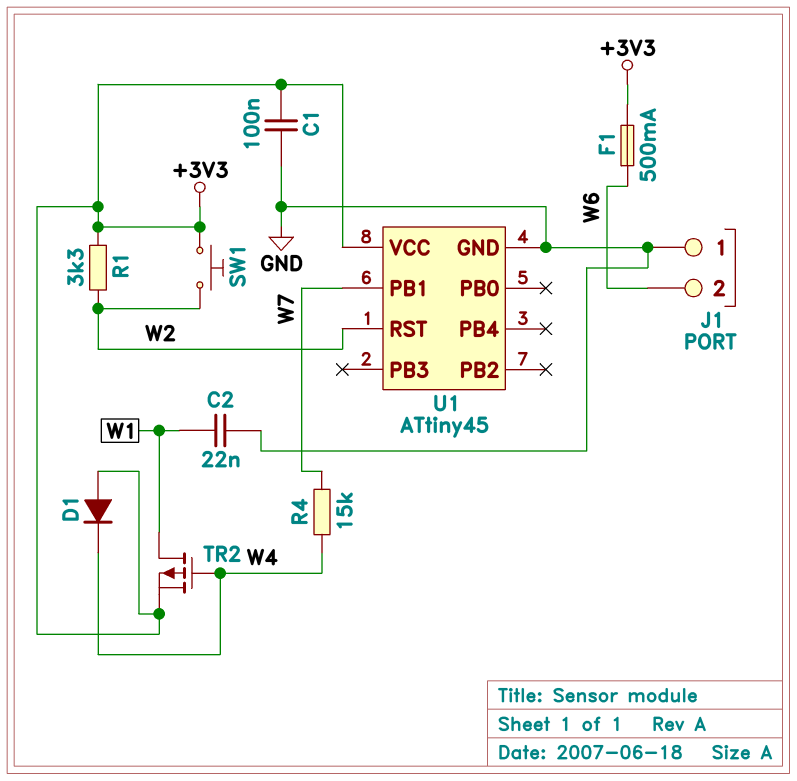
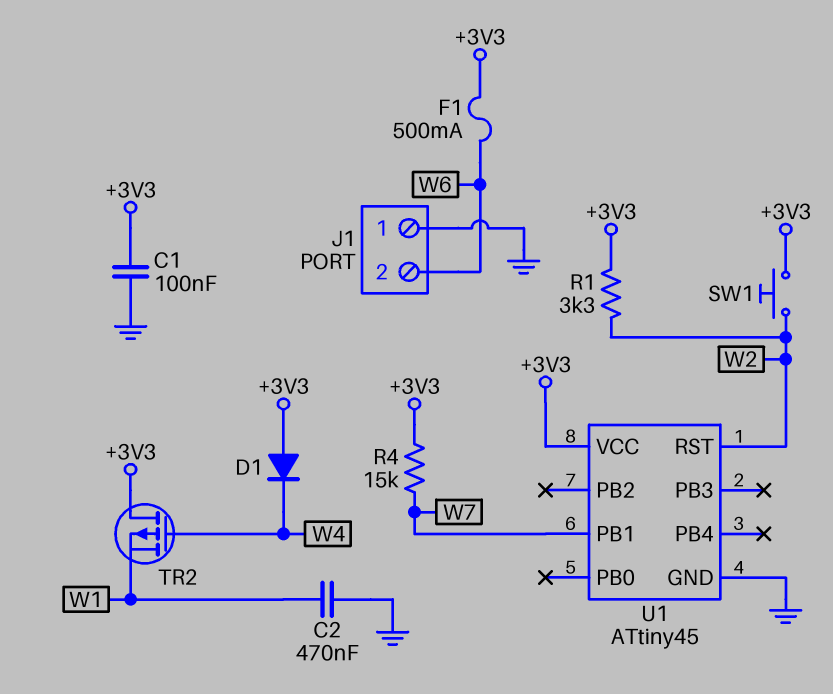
C2: 22nF (GND, W1) -> 470nF (GND, W1)
R4: 15k (W4, W7) -> 15k (+3V3, W7)
TR2: PMOS (G W4, D W1, S +3V3) -> PMOS (G W4, D +3V3, S W1)

